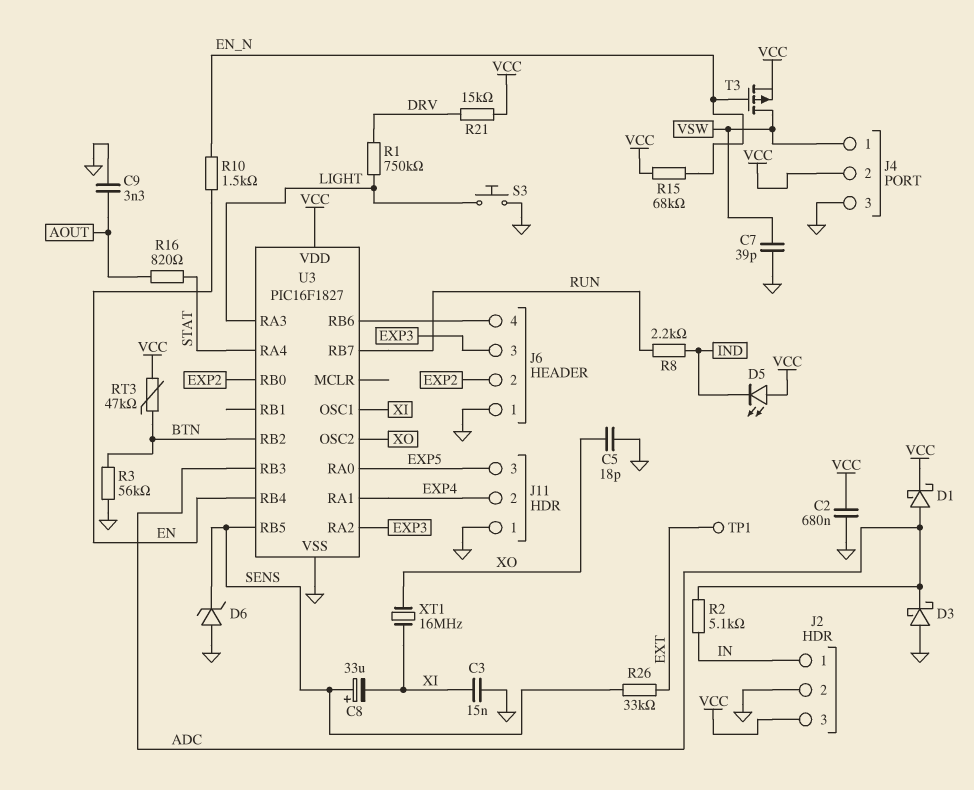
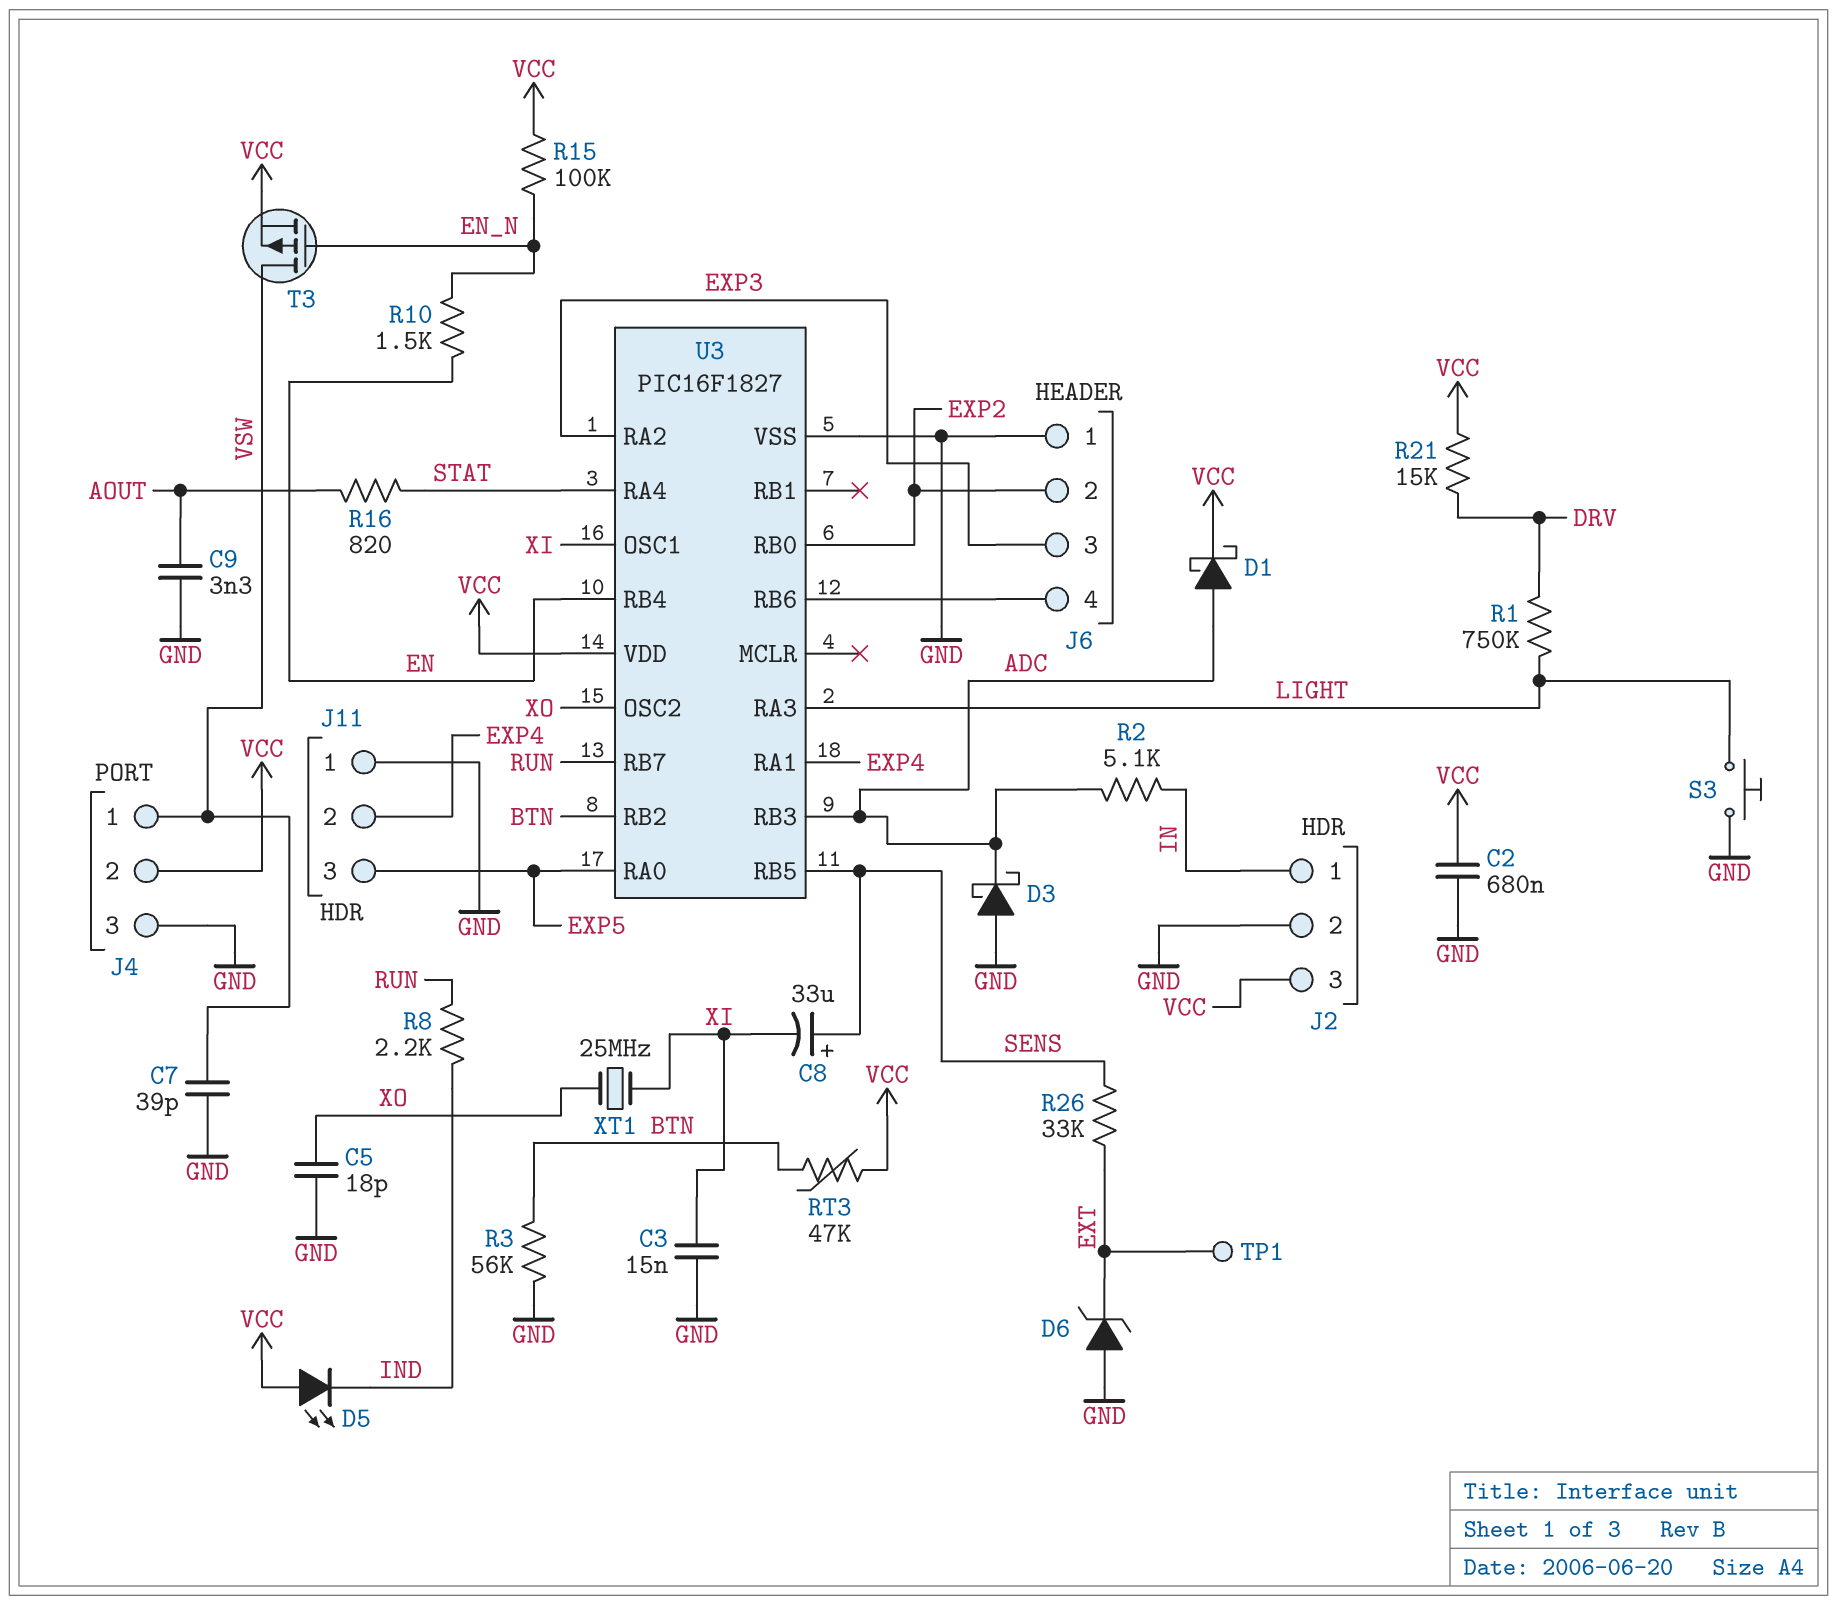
D6: zener (A GND, K SENS) -> zener (A GND, K EXT)
R15: 68k (EN_N, VCC) -> 100k (EN_N, VCC)
XT1: 16MHz (XI, XO) -> 25MHz (XI, XO)

